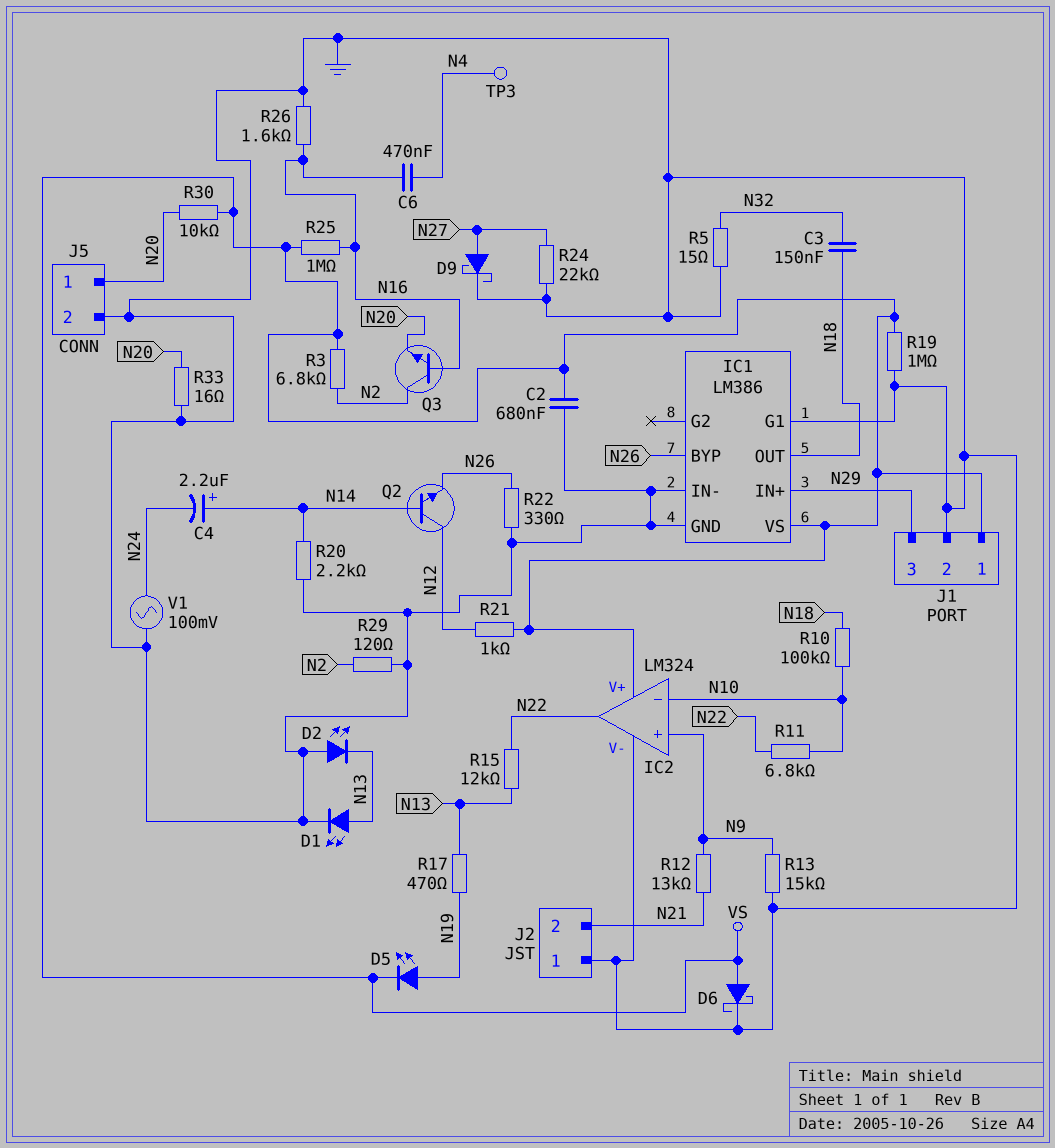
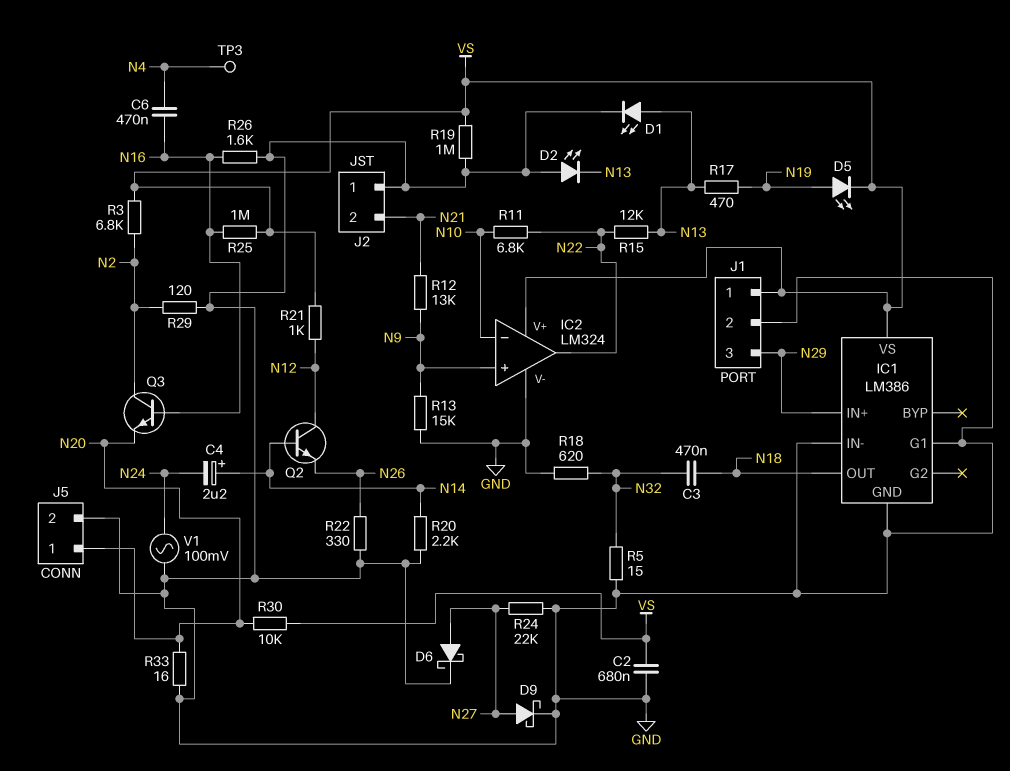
C3: 150nF (N18, N32) -> 470nF (N18, N32)
D6: schottky (A VS, K GND) -> schottky (A N27, K GND)
IC1 pin BYP: N26 -> none
R10: 100k (N10, N18) -> none
R18: none -> 620 (GND, N32)

